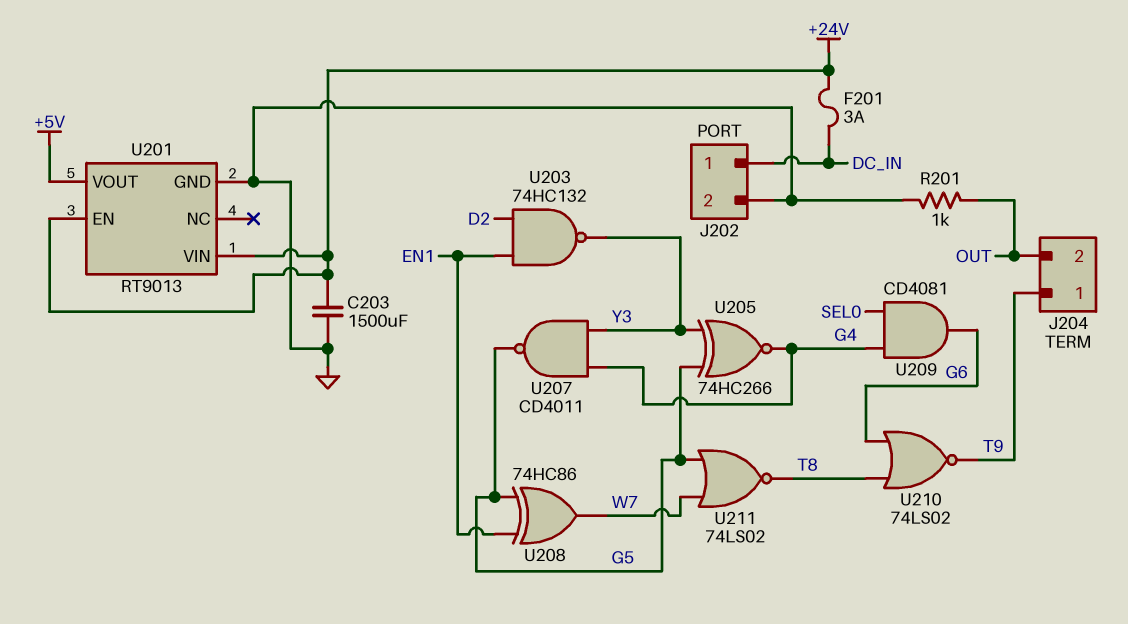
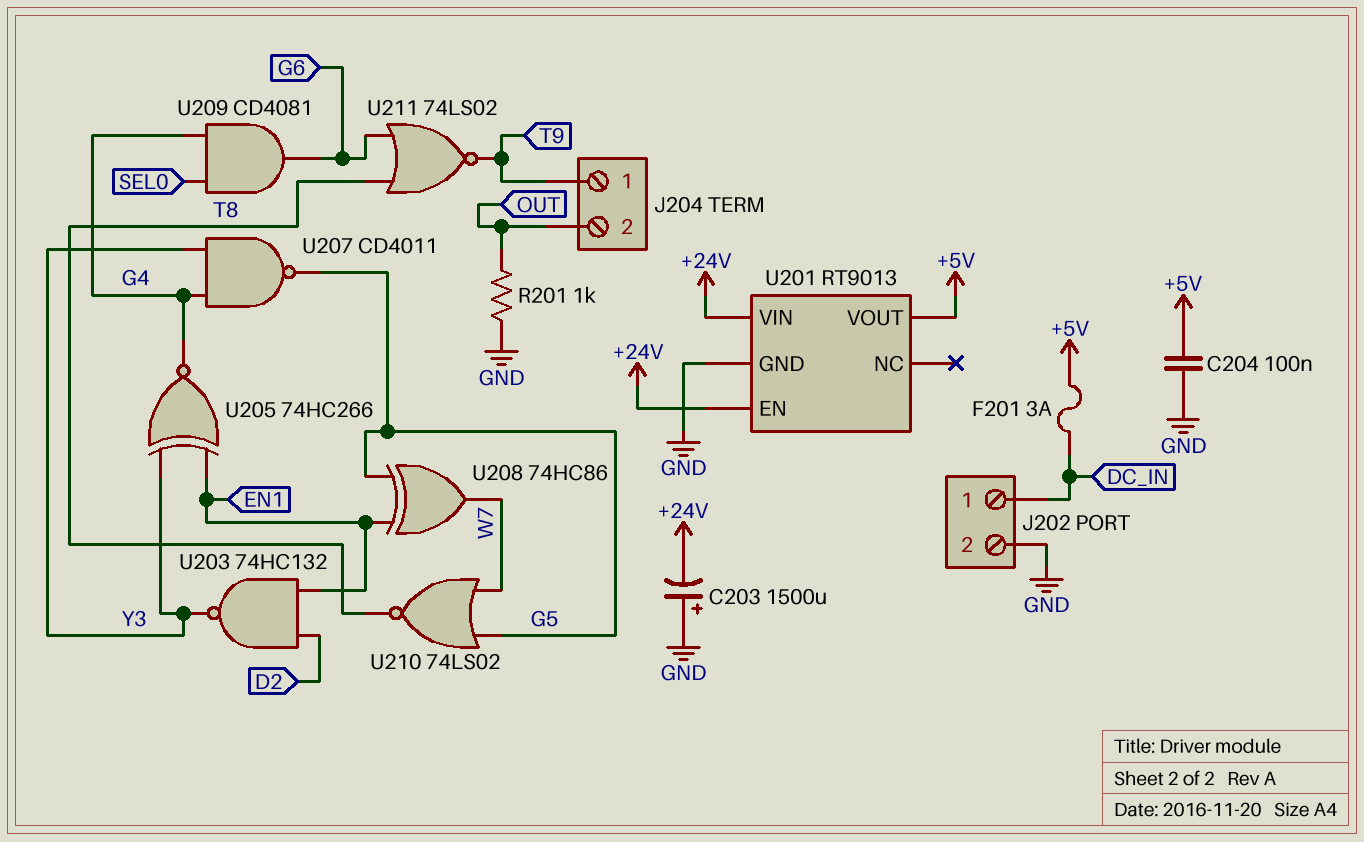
C203: 1500uF (+24V, GND) -> 1500uF (plus GND, minus +24V)
C204: none -> 100nF (+5V, GND)
F201: 3A (+24V, DC_IN) -> 3A (+5V, DC_IN)
U205: XNOR 74HC266 (in G5, in Y3, out G4) -> XNOR 74HC266 (in EN1, in Y3, out G4)
U210: NOR 74LS02 (in G6, in T8, out T9) -> NOR 74LS02 (in G5, in W7, out T8)
U211: NOR 74LS02 (in G5, in W7, out T8) -> NOR 74LS02 (in G6, in T8, out T9)

